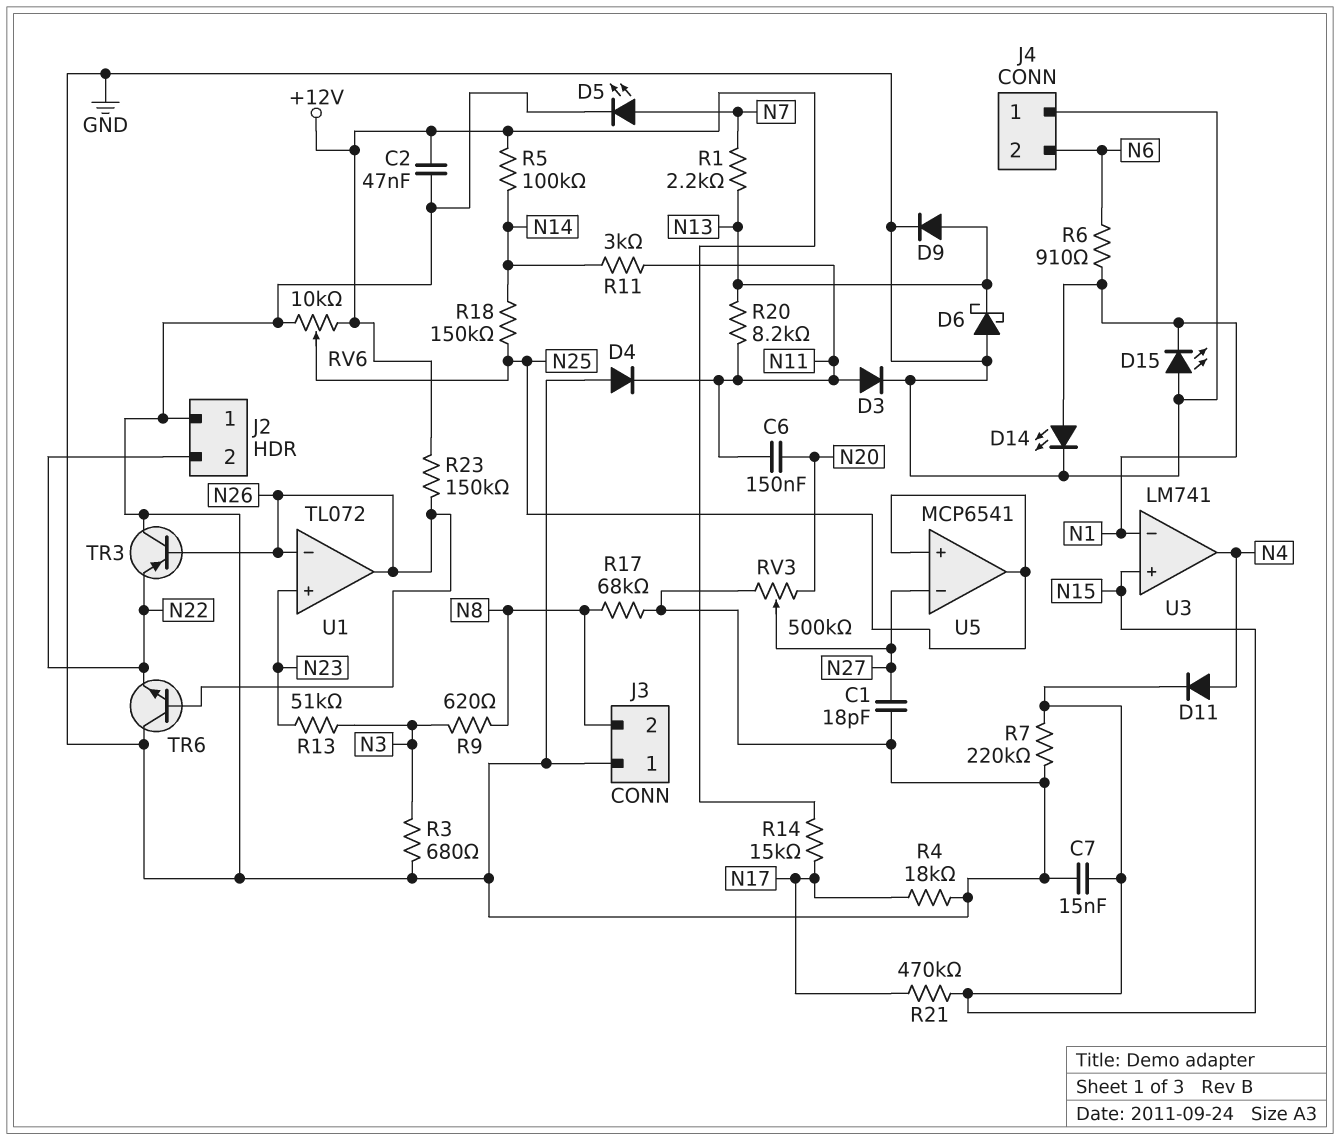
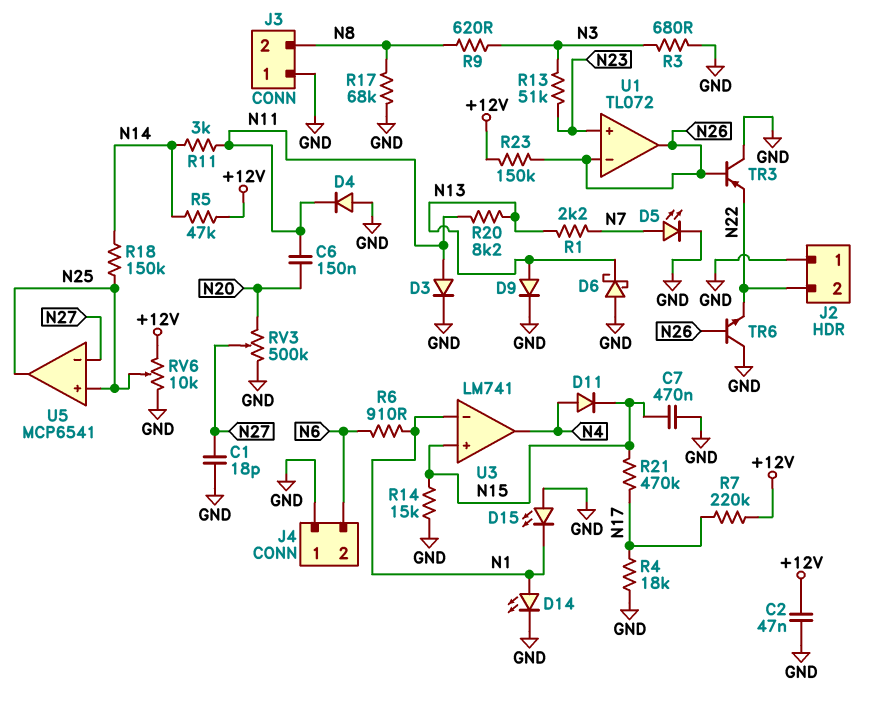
C7: 15nF (GND, N15) -> 470nF (GND, N15)
R5: 100k (+12V, N14) -> 47k (+12V, N14)
R7: 220k (GND, N15) -> 220k (+12V, N17)
R14: 15k (+12V, N17) -> 15k (GND, N15)

